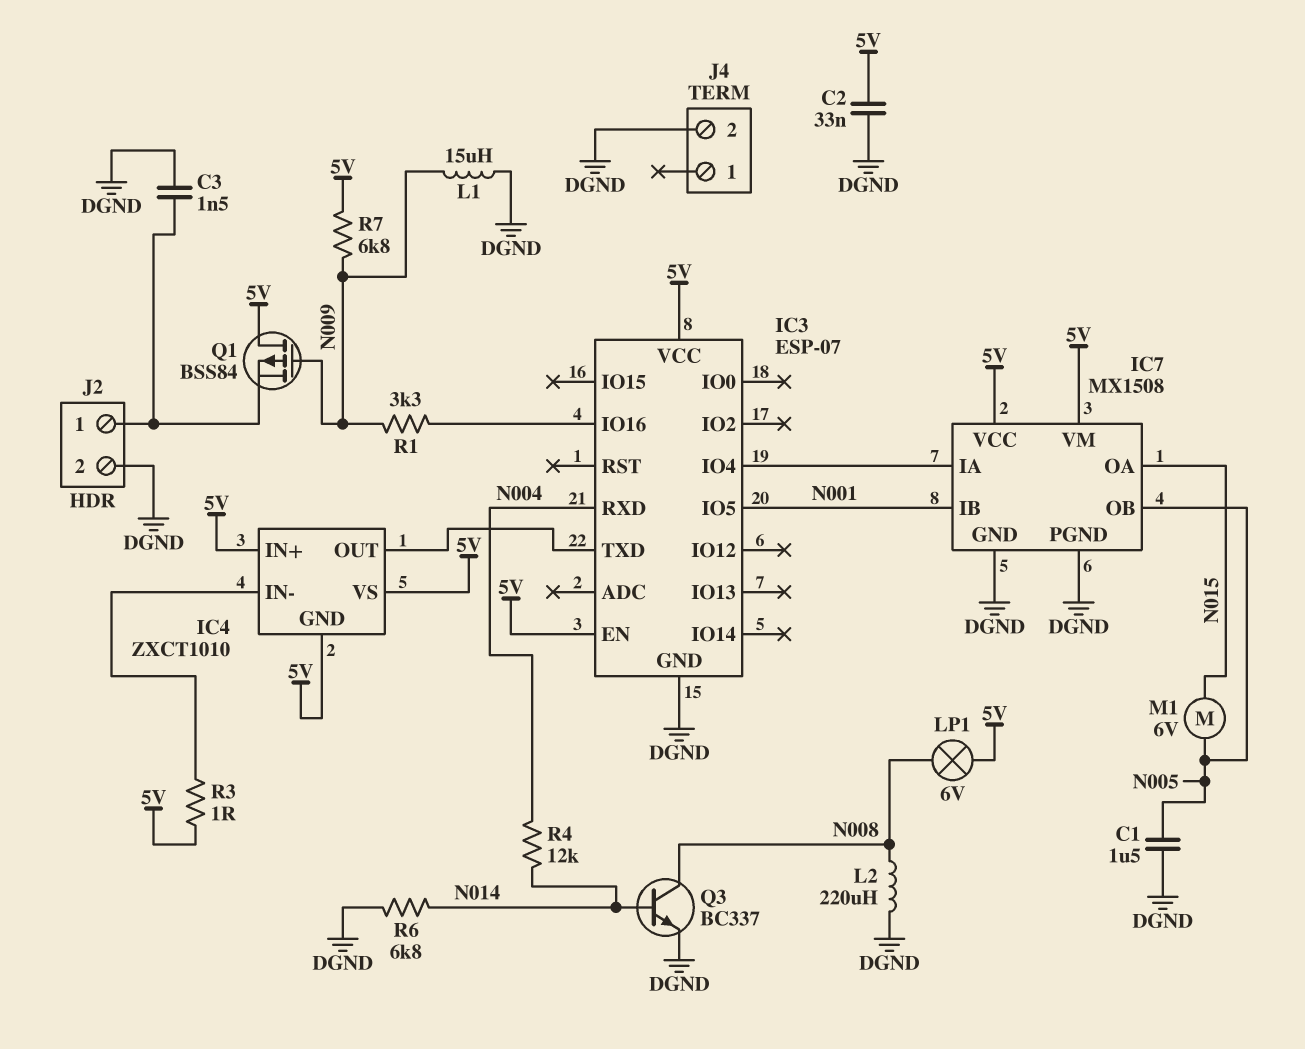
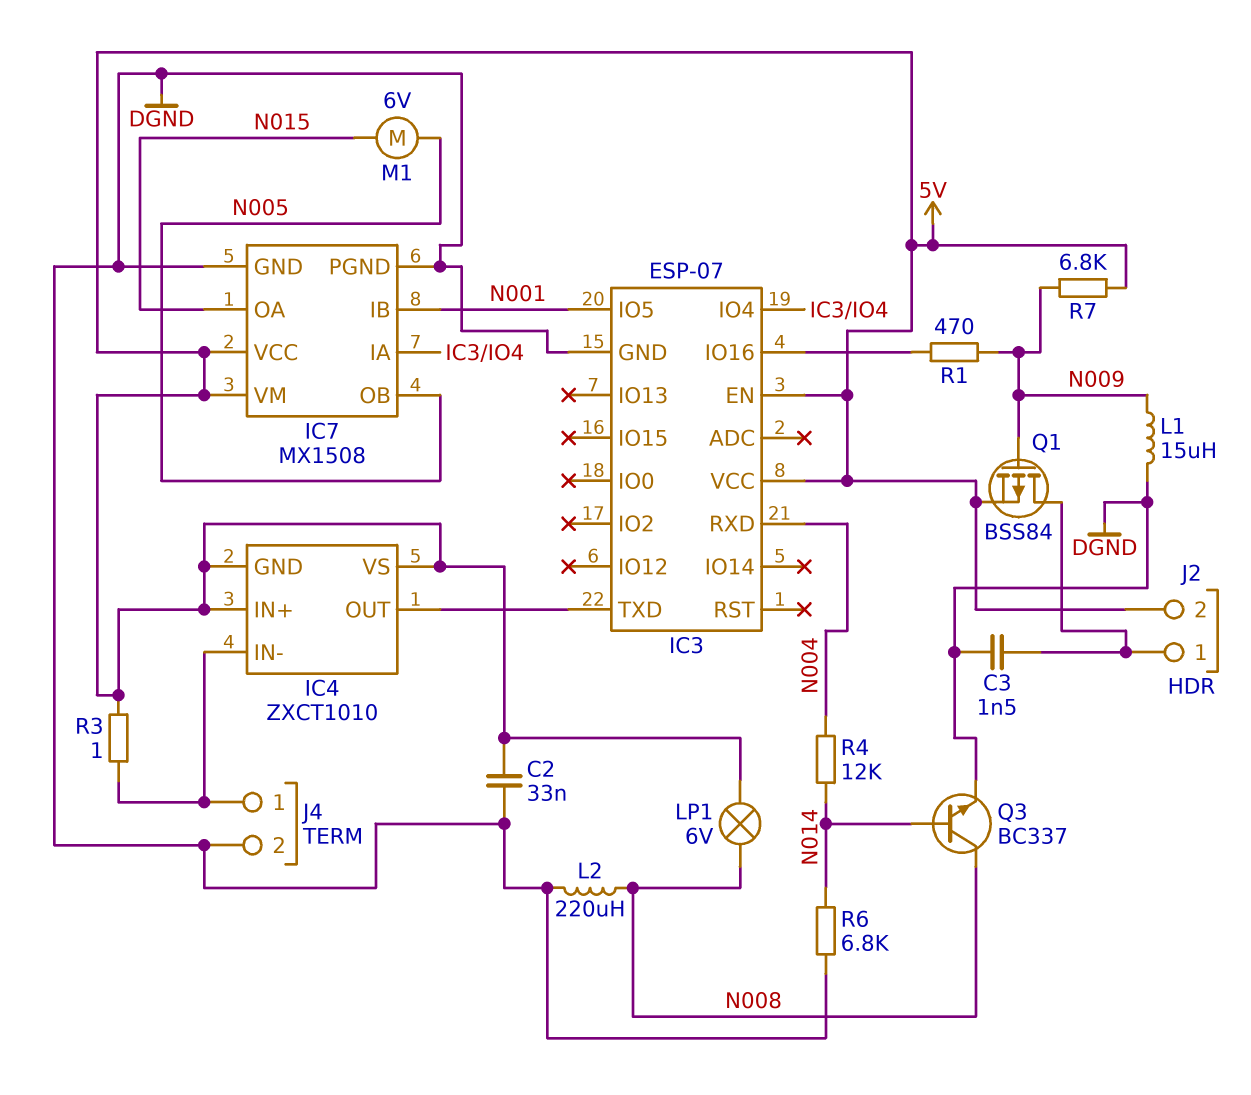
C1: 1.5uF (DGND, N005) -> none
J2 pin 2: DGND -> 5V
J4 pin 1: none -> IC4/IN-
Q1: PMOS BSS84 (G N009, D 5V, S J2/1) -> PMOS BSS84 (G N009, D J2/1, S 5V)
R1: 3.3k (IC3/IO16, N009) -> 470 (IC3/IO16, N009)

